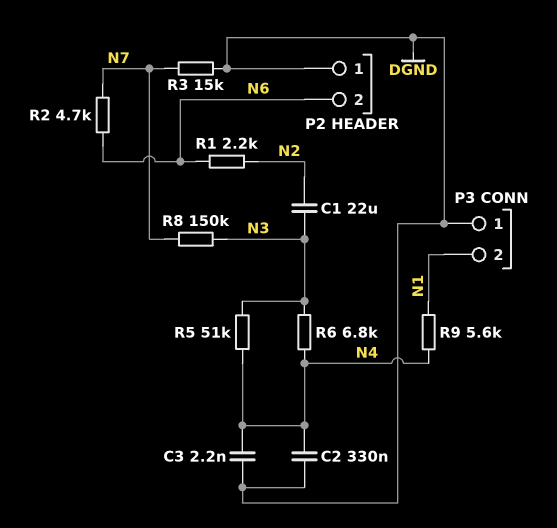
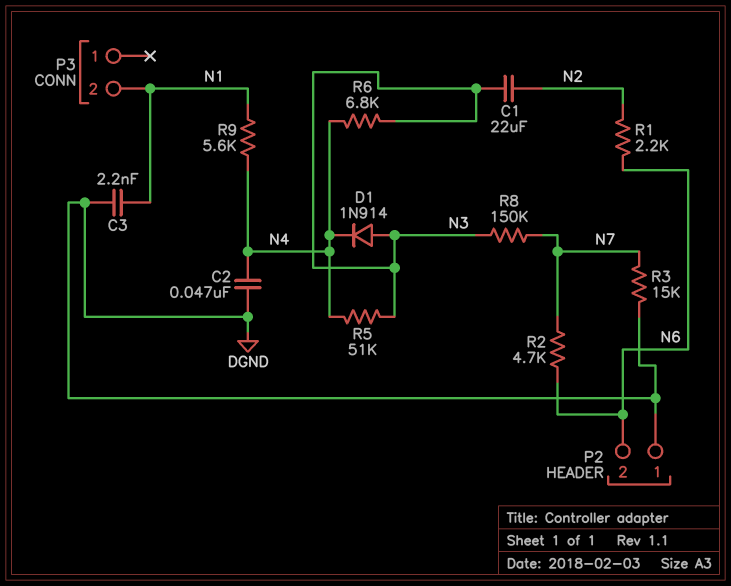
C2: 330nF (DGND, N4) -> 47nF (DGND, N4)
C3: 2.2nF (DGND, N4) -> 2.2nF (DGND, N1)
D1: none -> diode 1N914 (A N3, K N4)
P3 pin 1: DGND -> none

